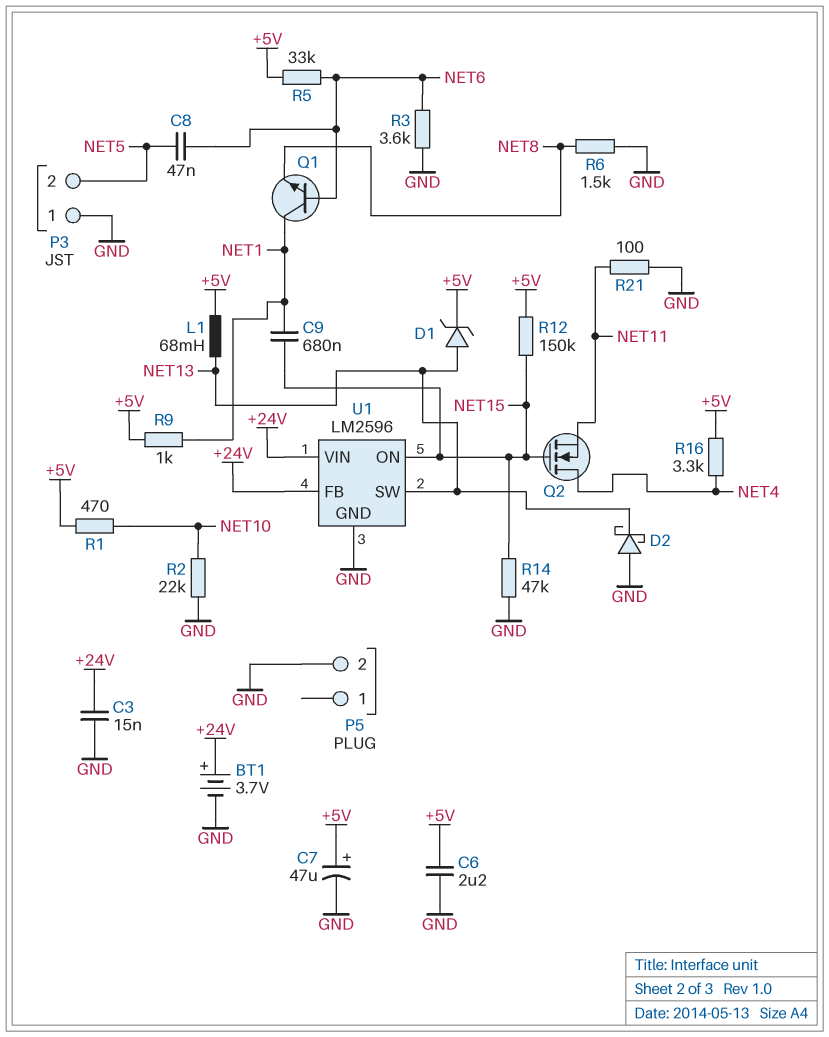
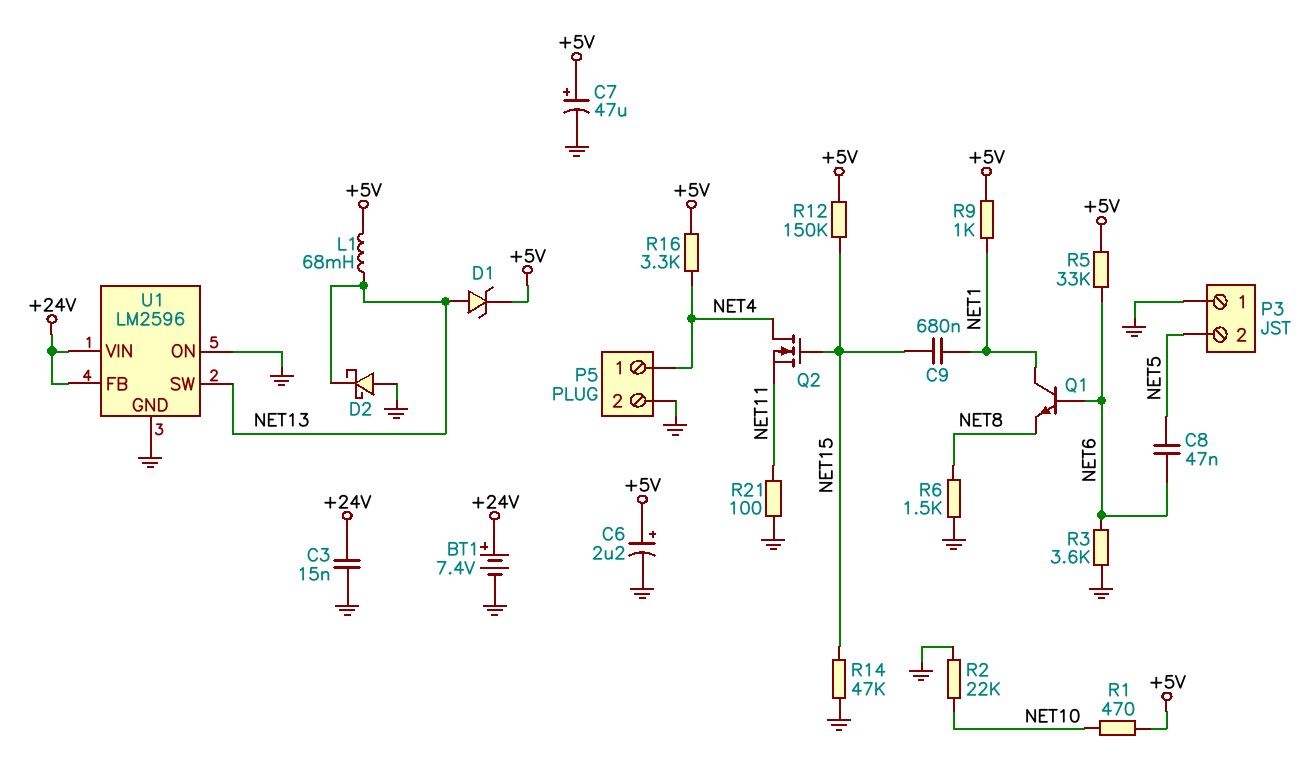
BT1: 3.7V (plus +24V, minus GND) -> 7.4V (plus +24V, minus GND)
C6: 2.2uF (+5V, GND) -> 2.2uF (plus +5V, minus GND)
P5 pin 1: none -> NET4
U1 pin ON: NET15 -> GND

